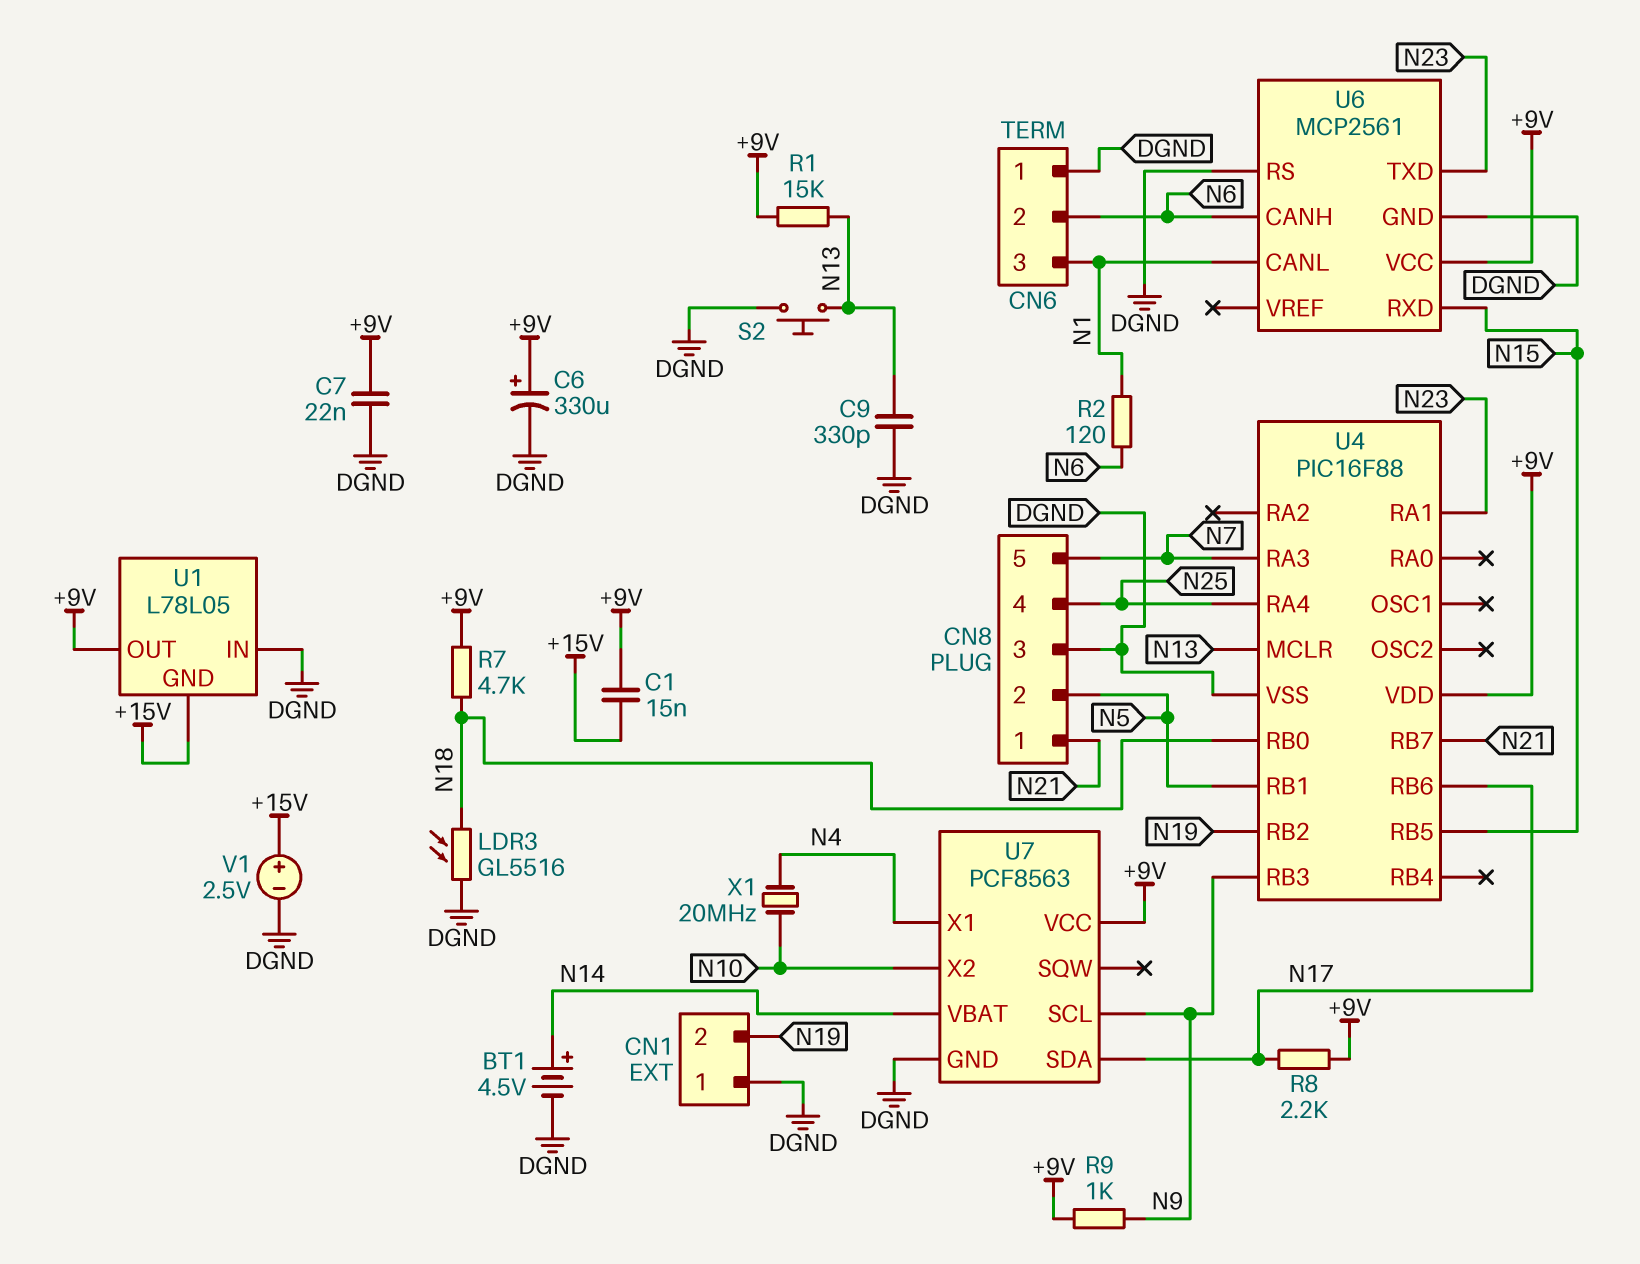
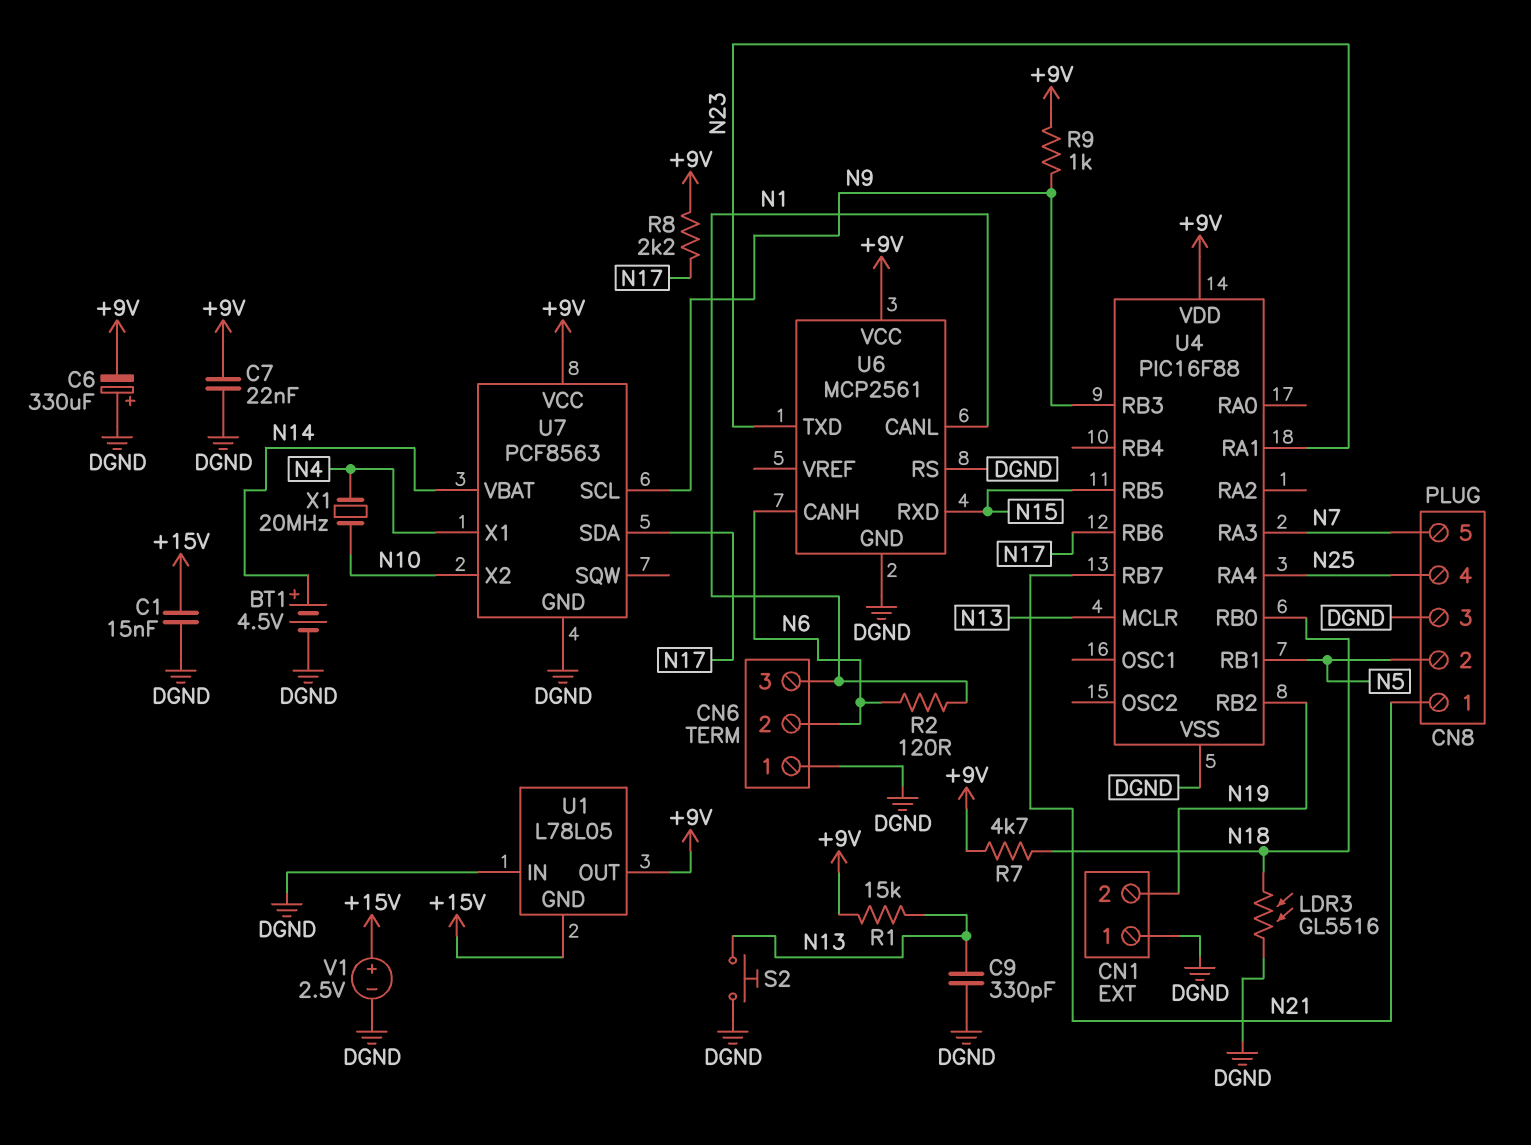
C1: 15nF (+9V, +15V) -> 15nF (+15V, DGND)
C6: 330uF (plus +9V, minus DGND) -> 330uF (plus DGND, minus +9V)

